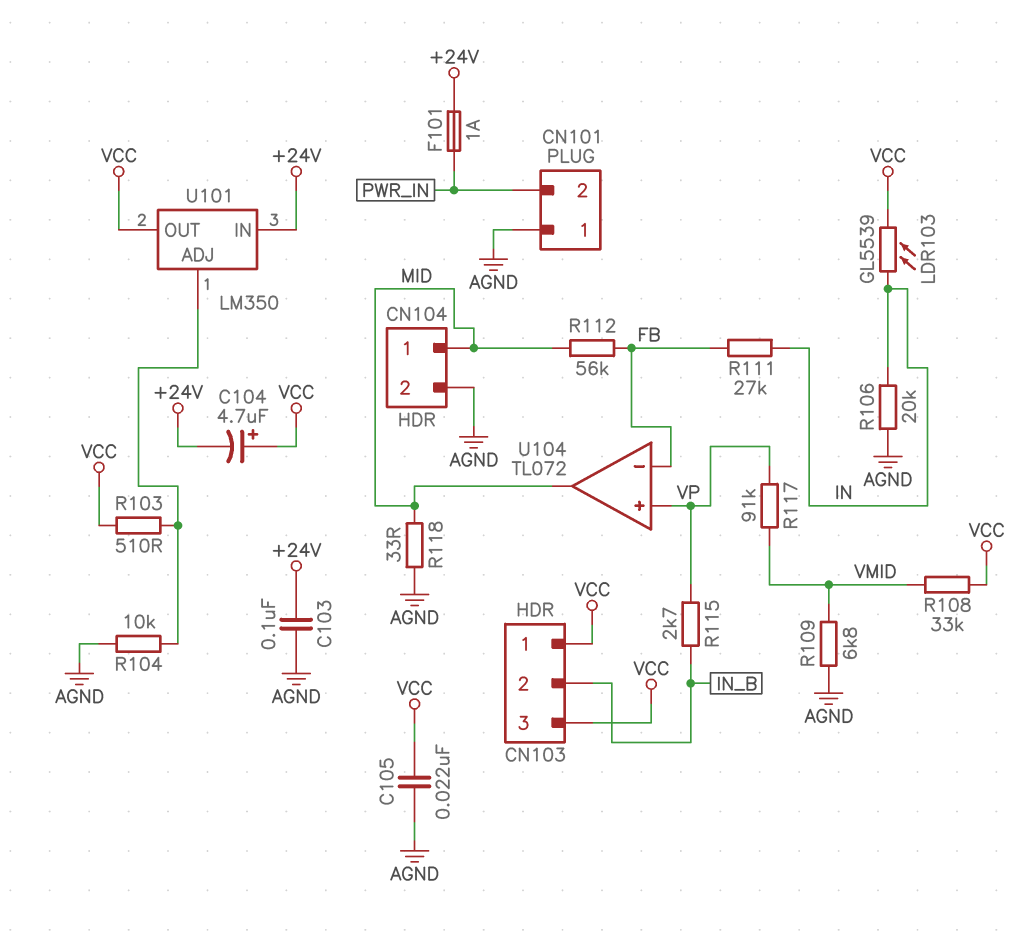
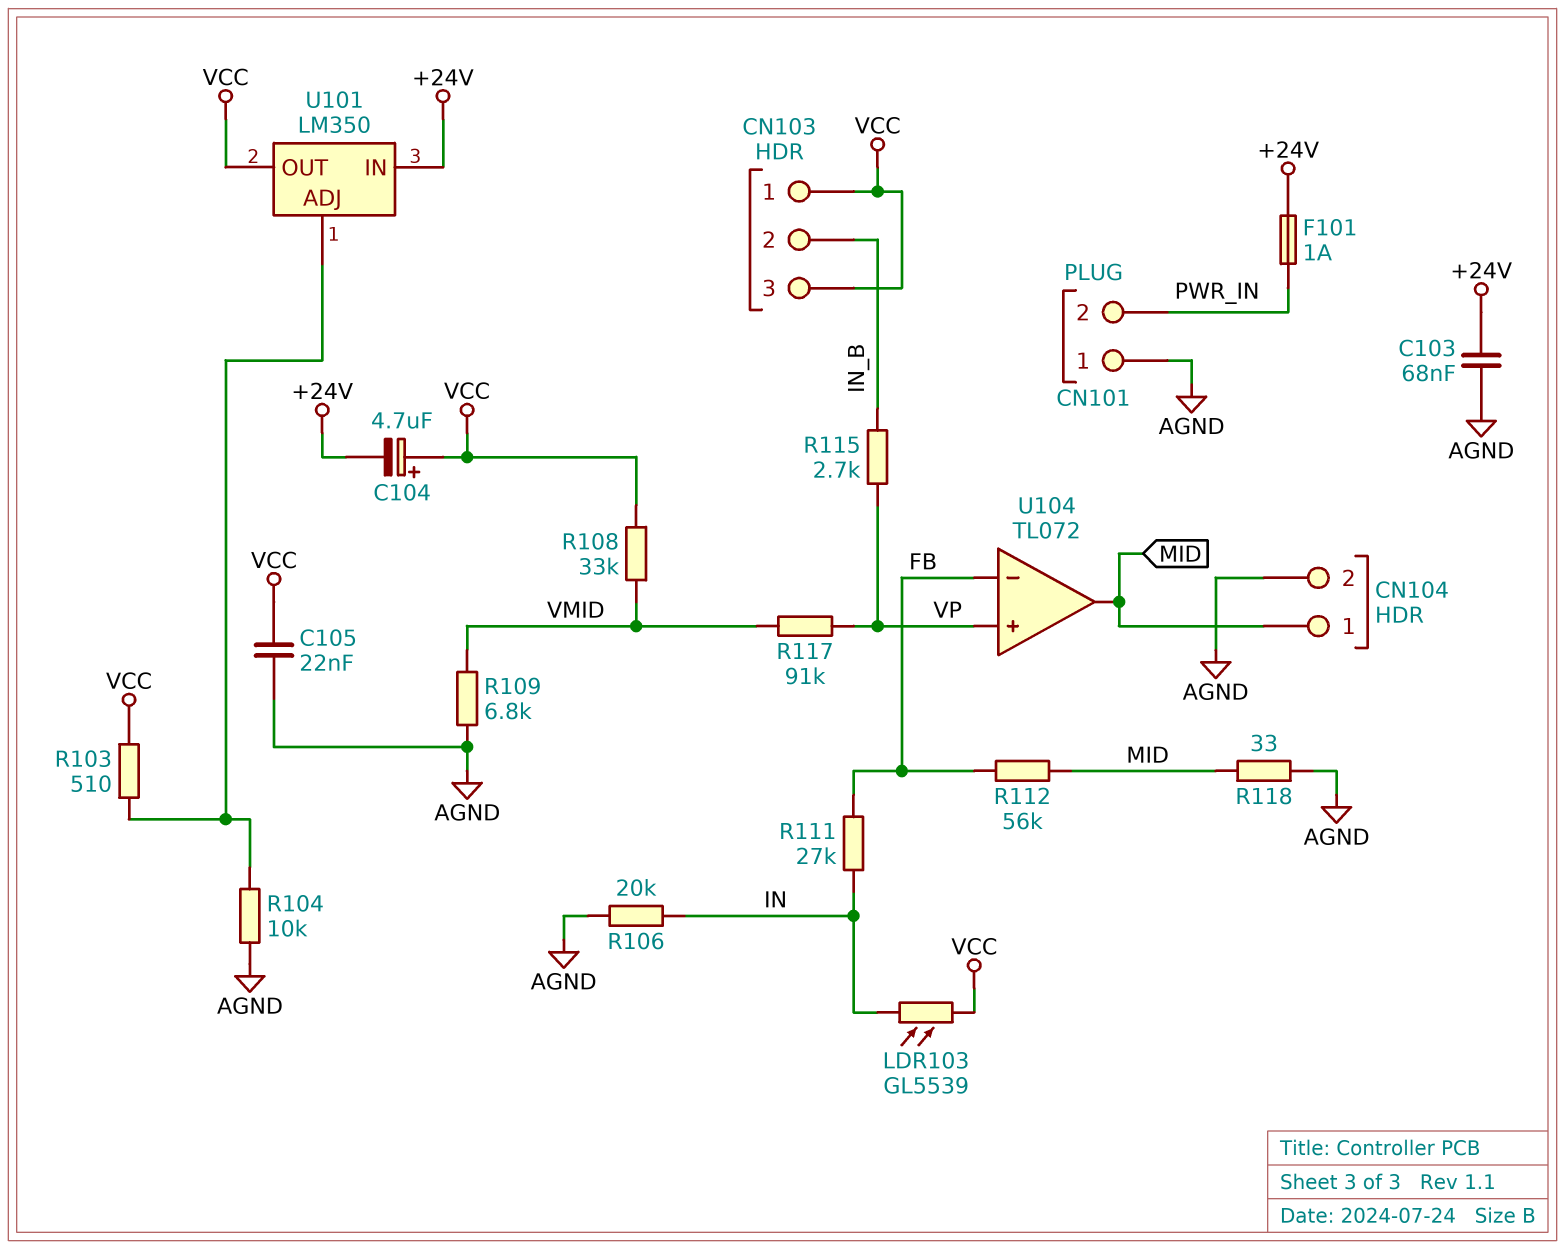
C103: 100nF (+24V, AGND) -> 68nF (+24V, AGND)

